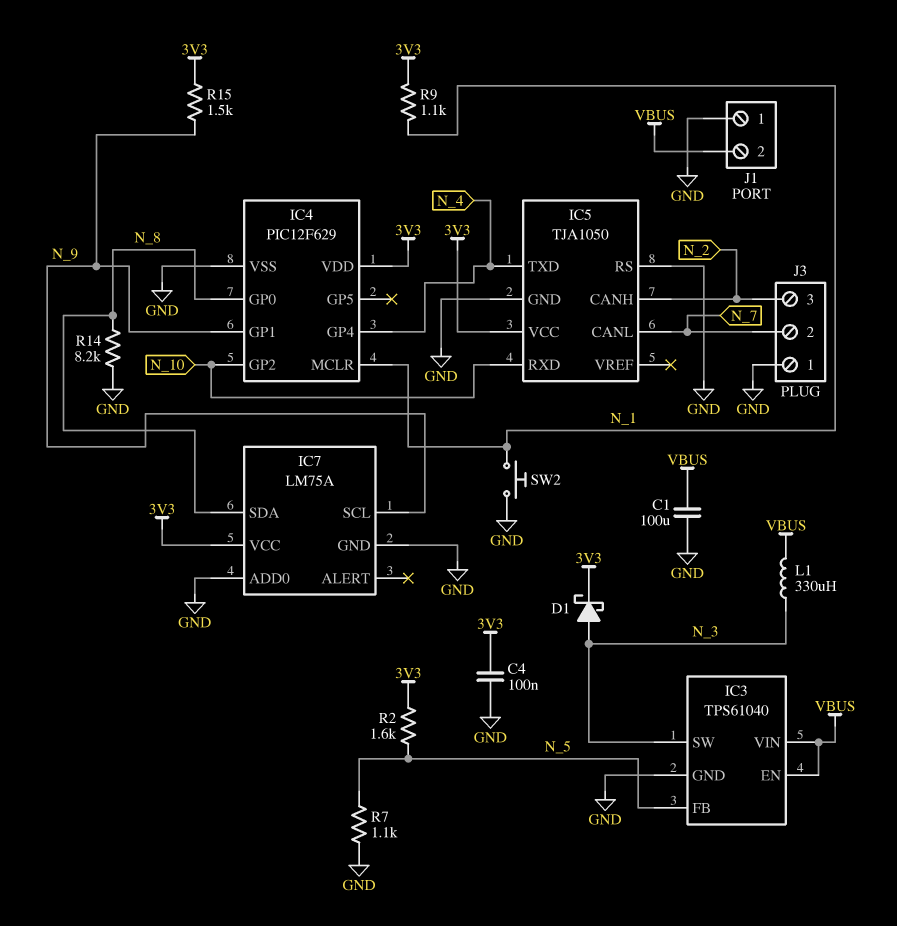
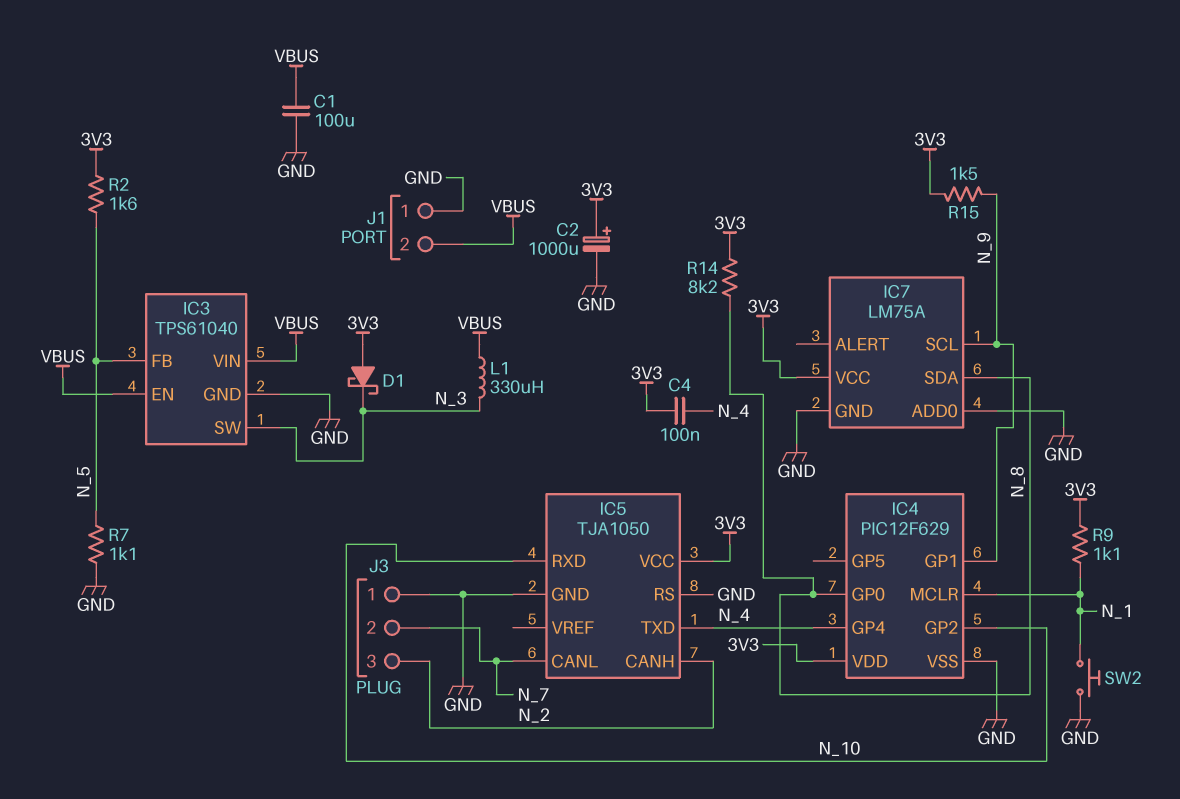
C2: none -> 1000uF (plus 3V3, minus GND)
C4: 100nF (3V3, GND) -> 100nF (3V3, N_4)
D1: schottky (A N_3, K 3V3) -> schottky (A 3V3, K N_3)
R14: 8.2k (GND, N_8) -> 8.2k (3V3, N_8)

